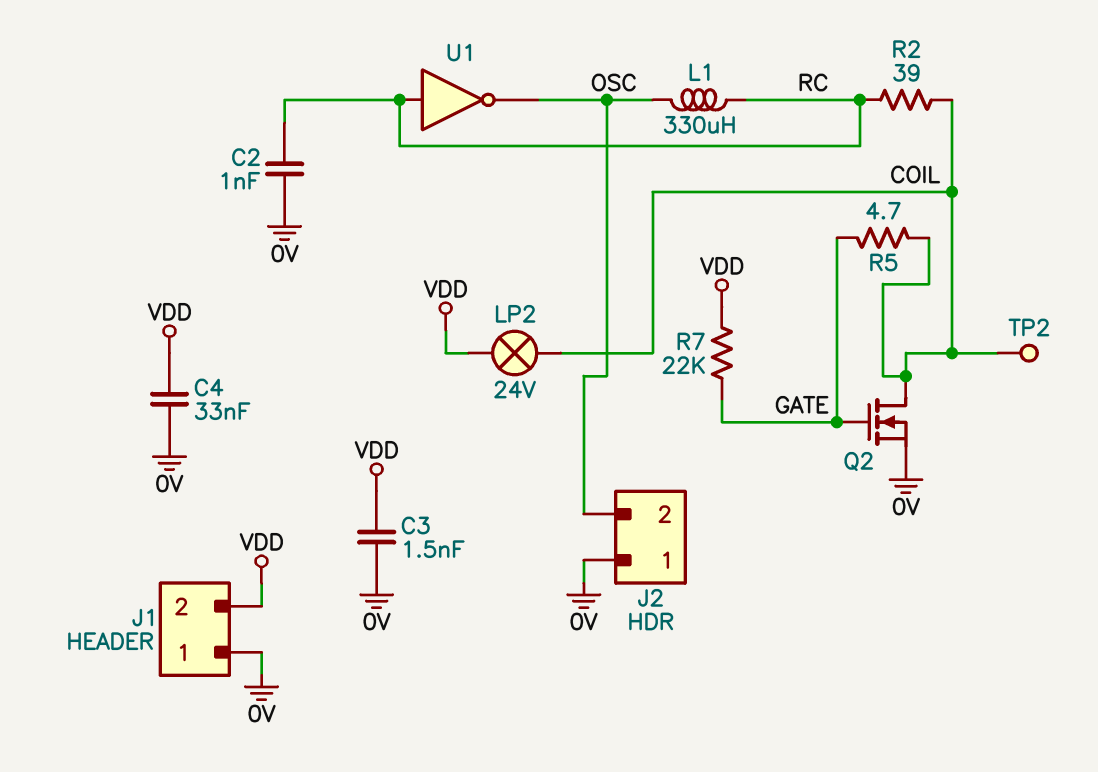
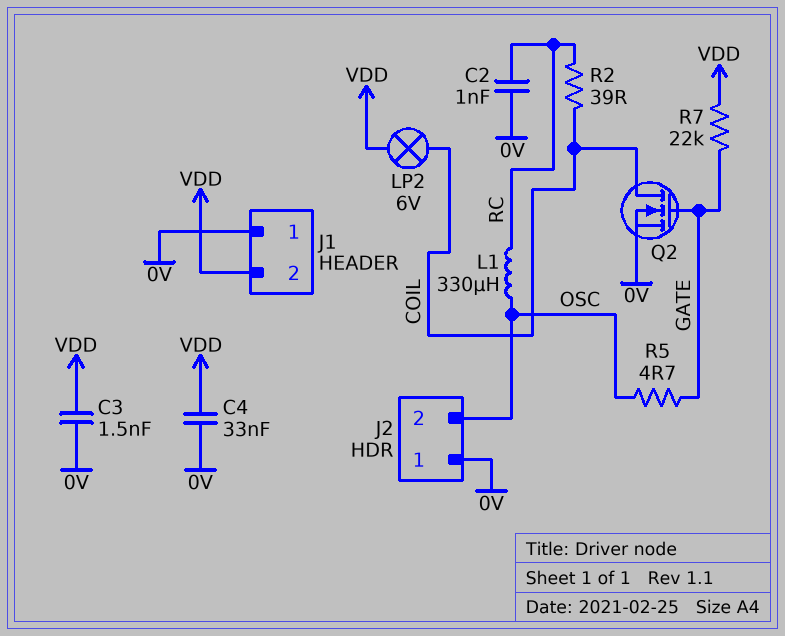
LP2: lamp 24V (COIL, VDD) -> lamp 6V (COIL, VDD)
R5: 4.7 (COIL, GATE) -> 4.7 (GATE, OSC)
TP2: test point (COIL) -> none
U1: NOT (in RC, out OSC) -> none

